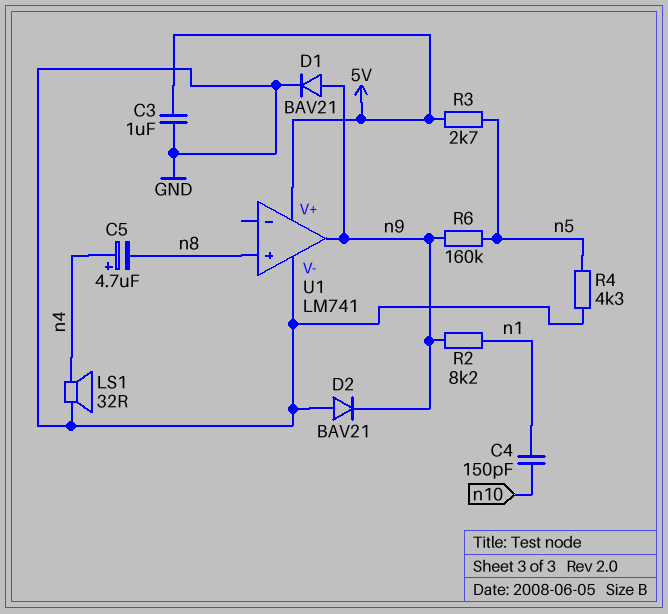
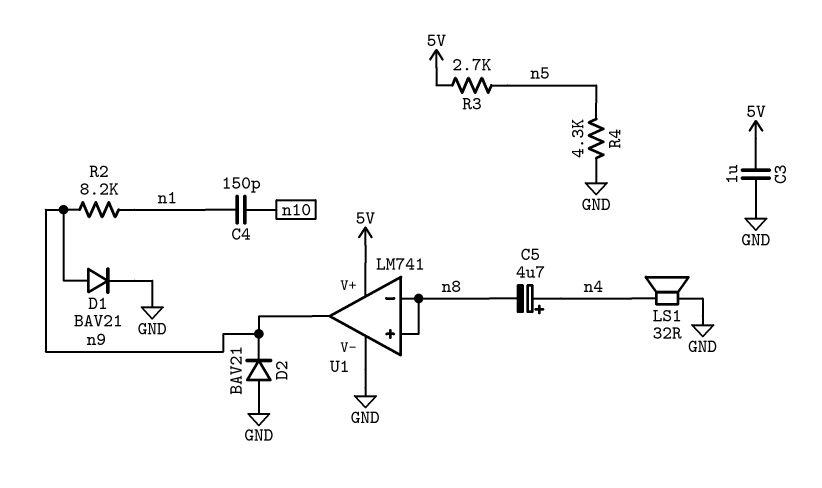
R6: 160k (n5, n9) -> none
U1 pin in-: none -> n8

